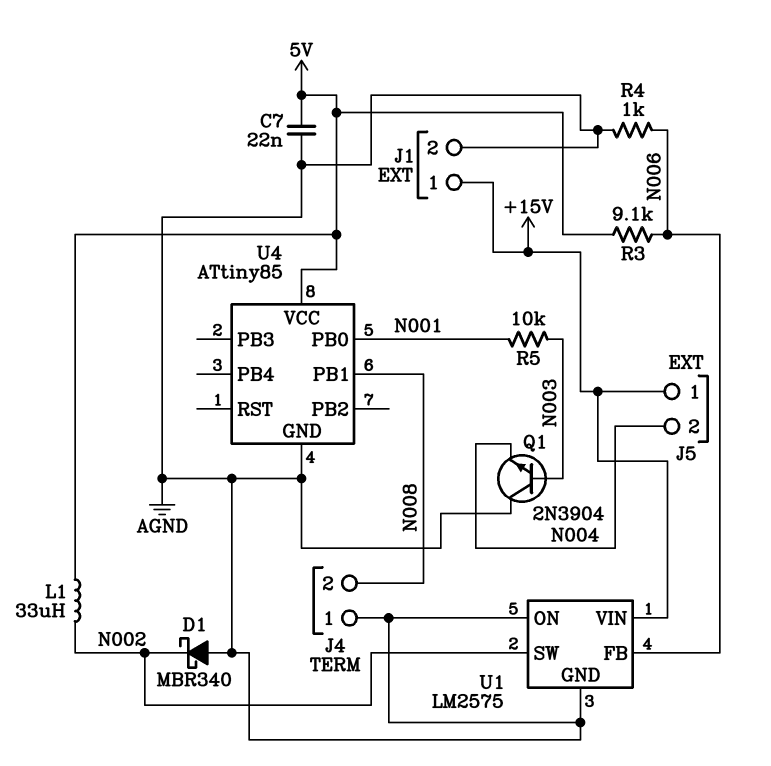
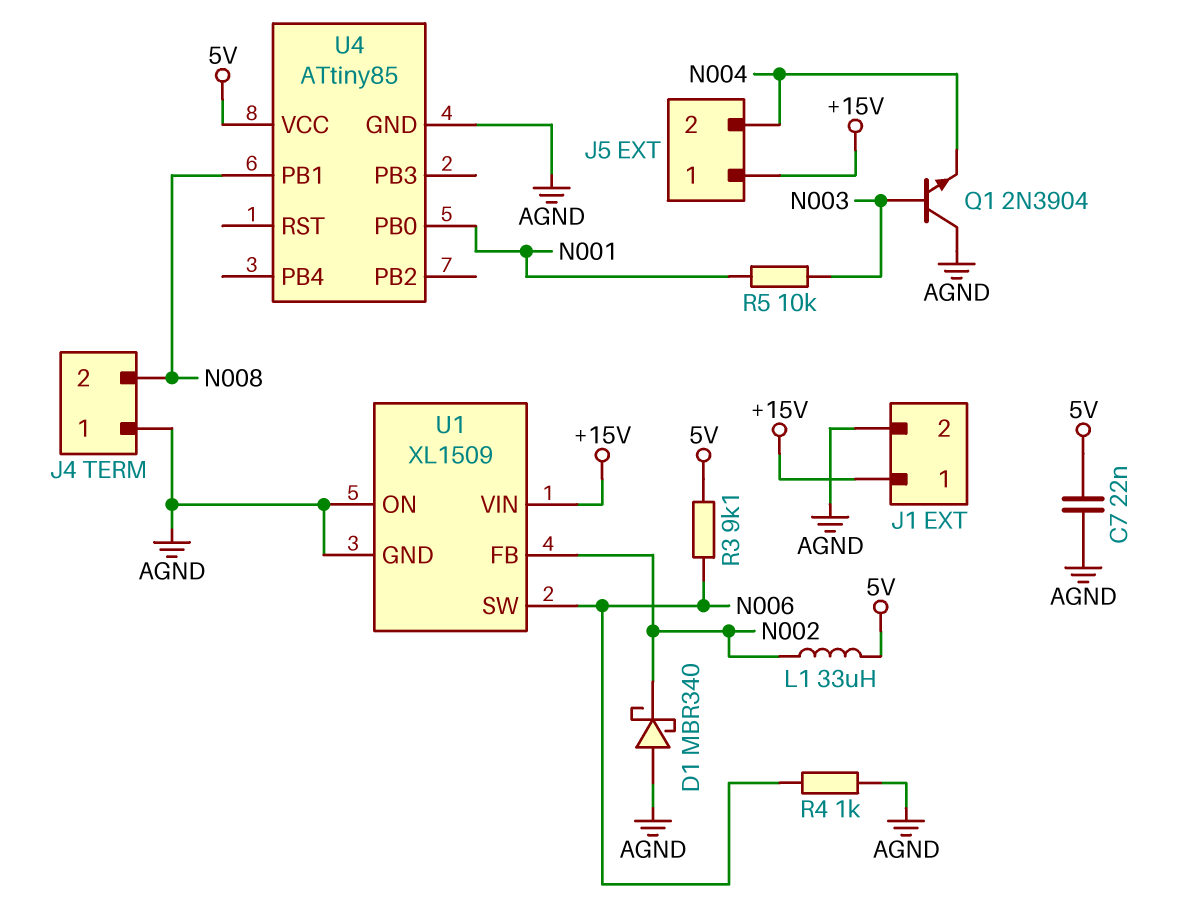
U1: LM2575 -> XL1509
U1 pin FB: N006 -> N002
U1 pin SW: N002 -> N006

